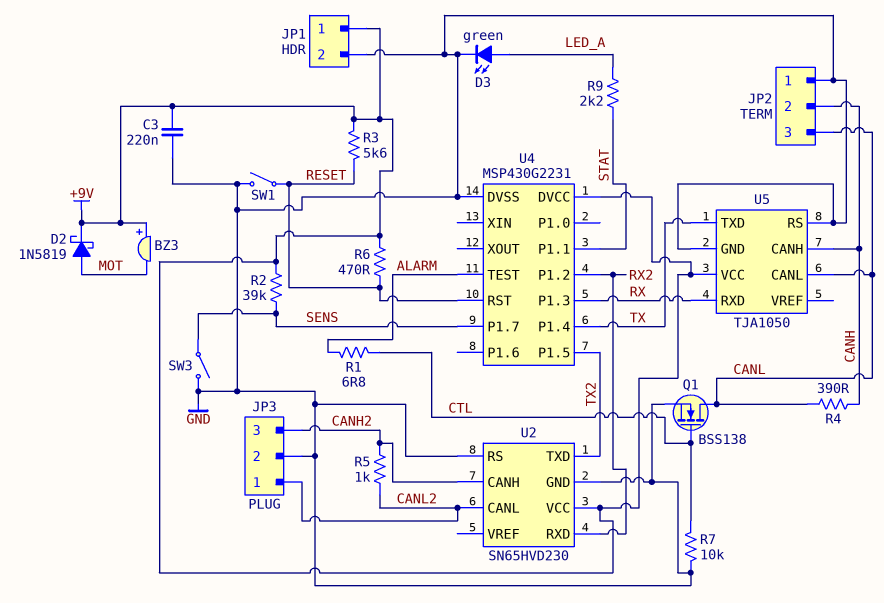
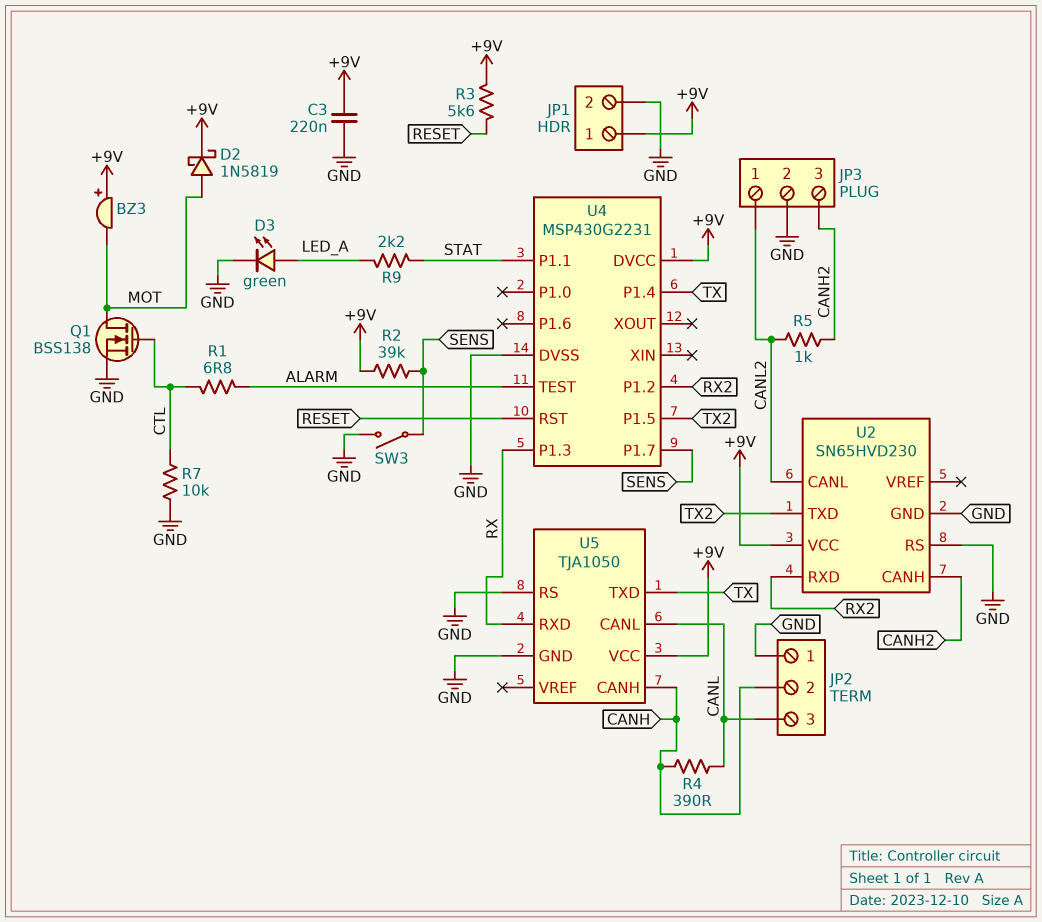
Q1: NMOS BSS138 (G CTL, D CANL, S GND) -> NMOS BSS138 (G CTL, D MOT, S GND)
R6: 470 (+9V, RESET) -> none
SW1: switch (GND, RESET) -> none

